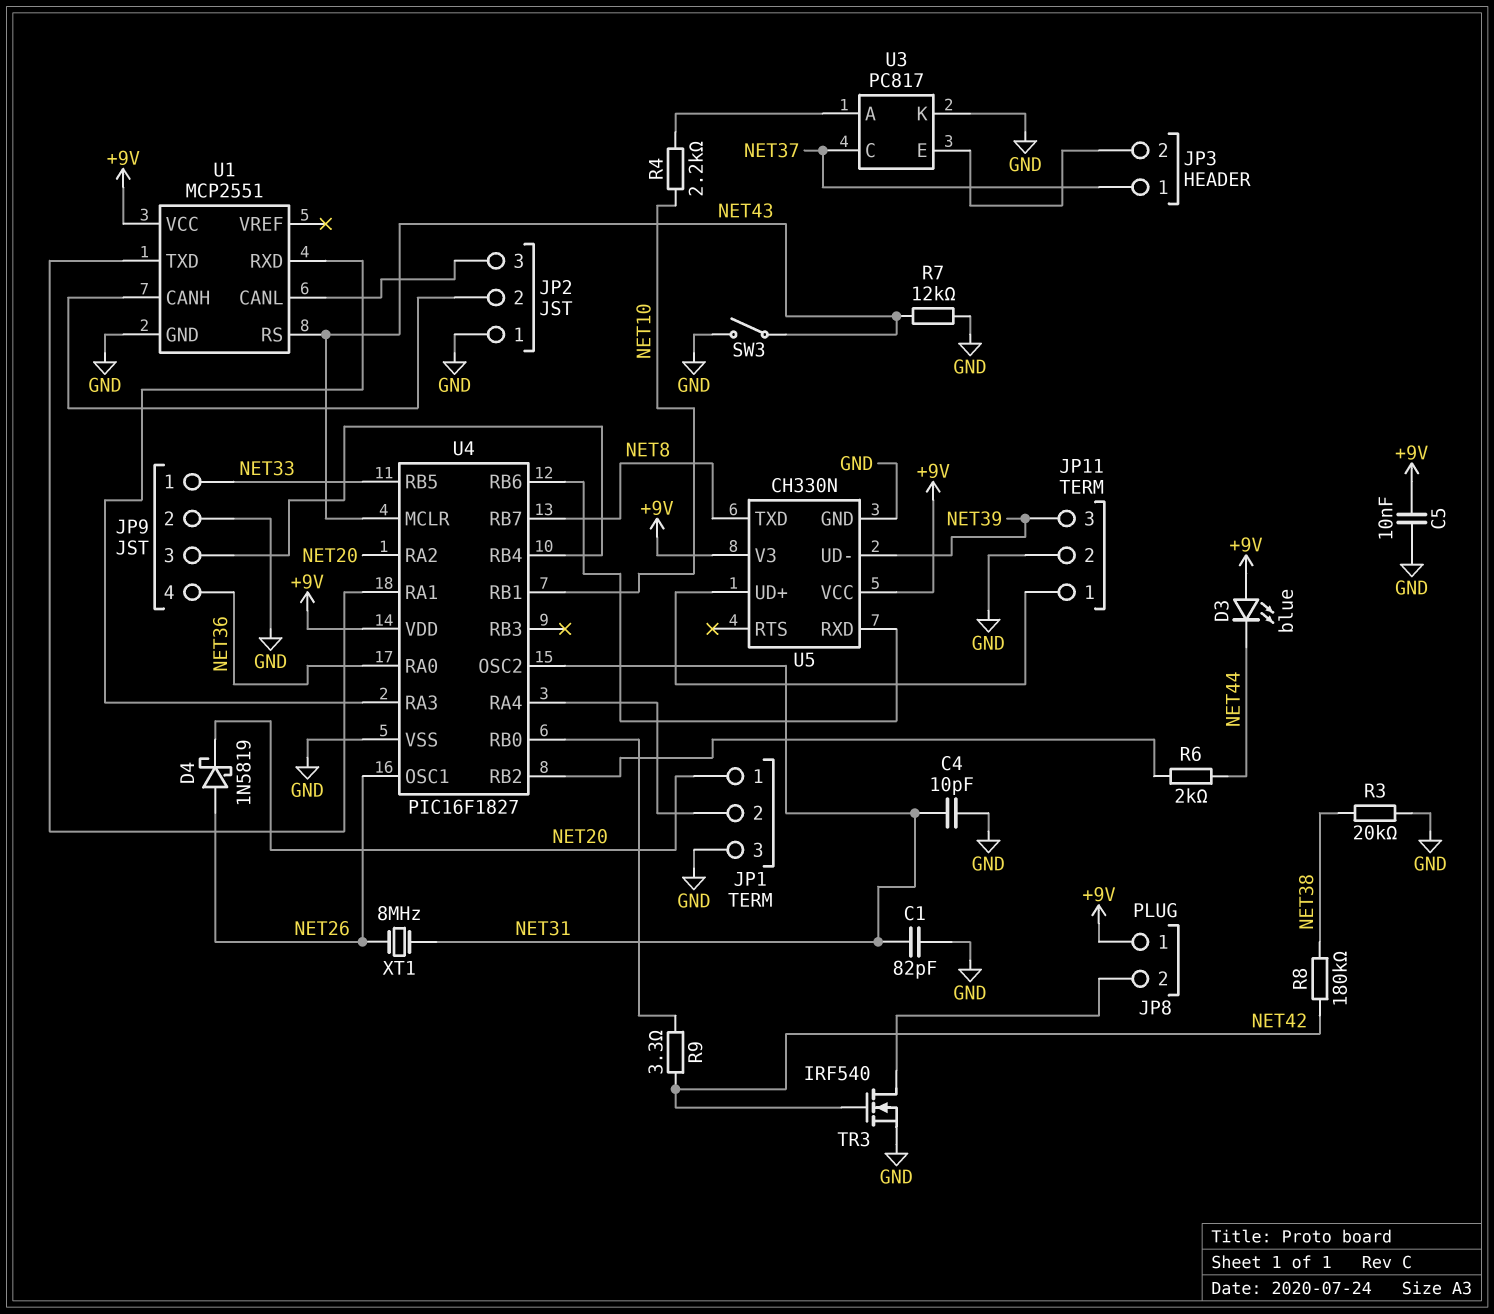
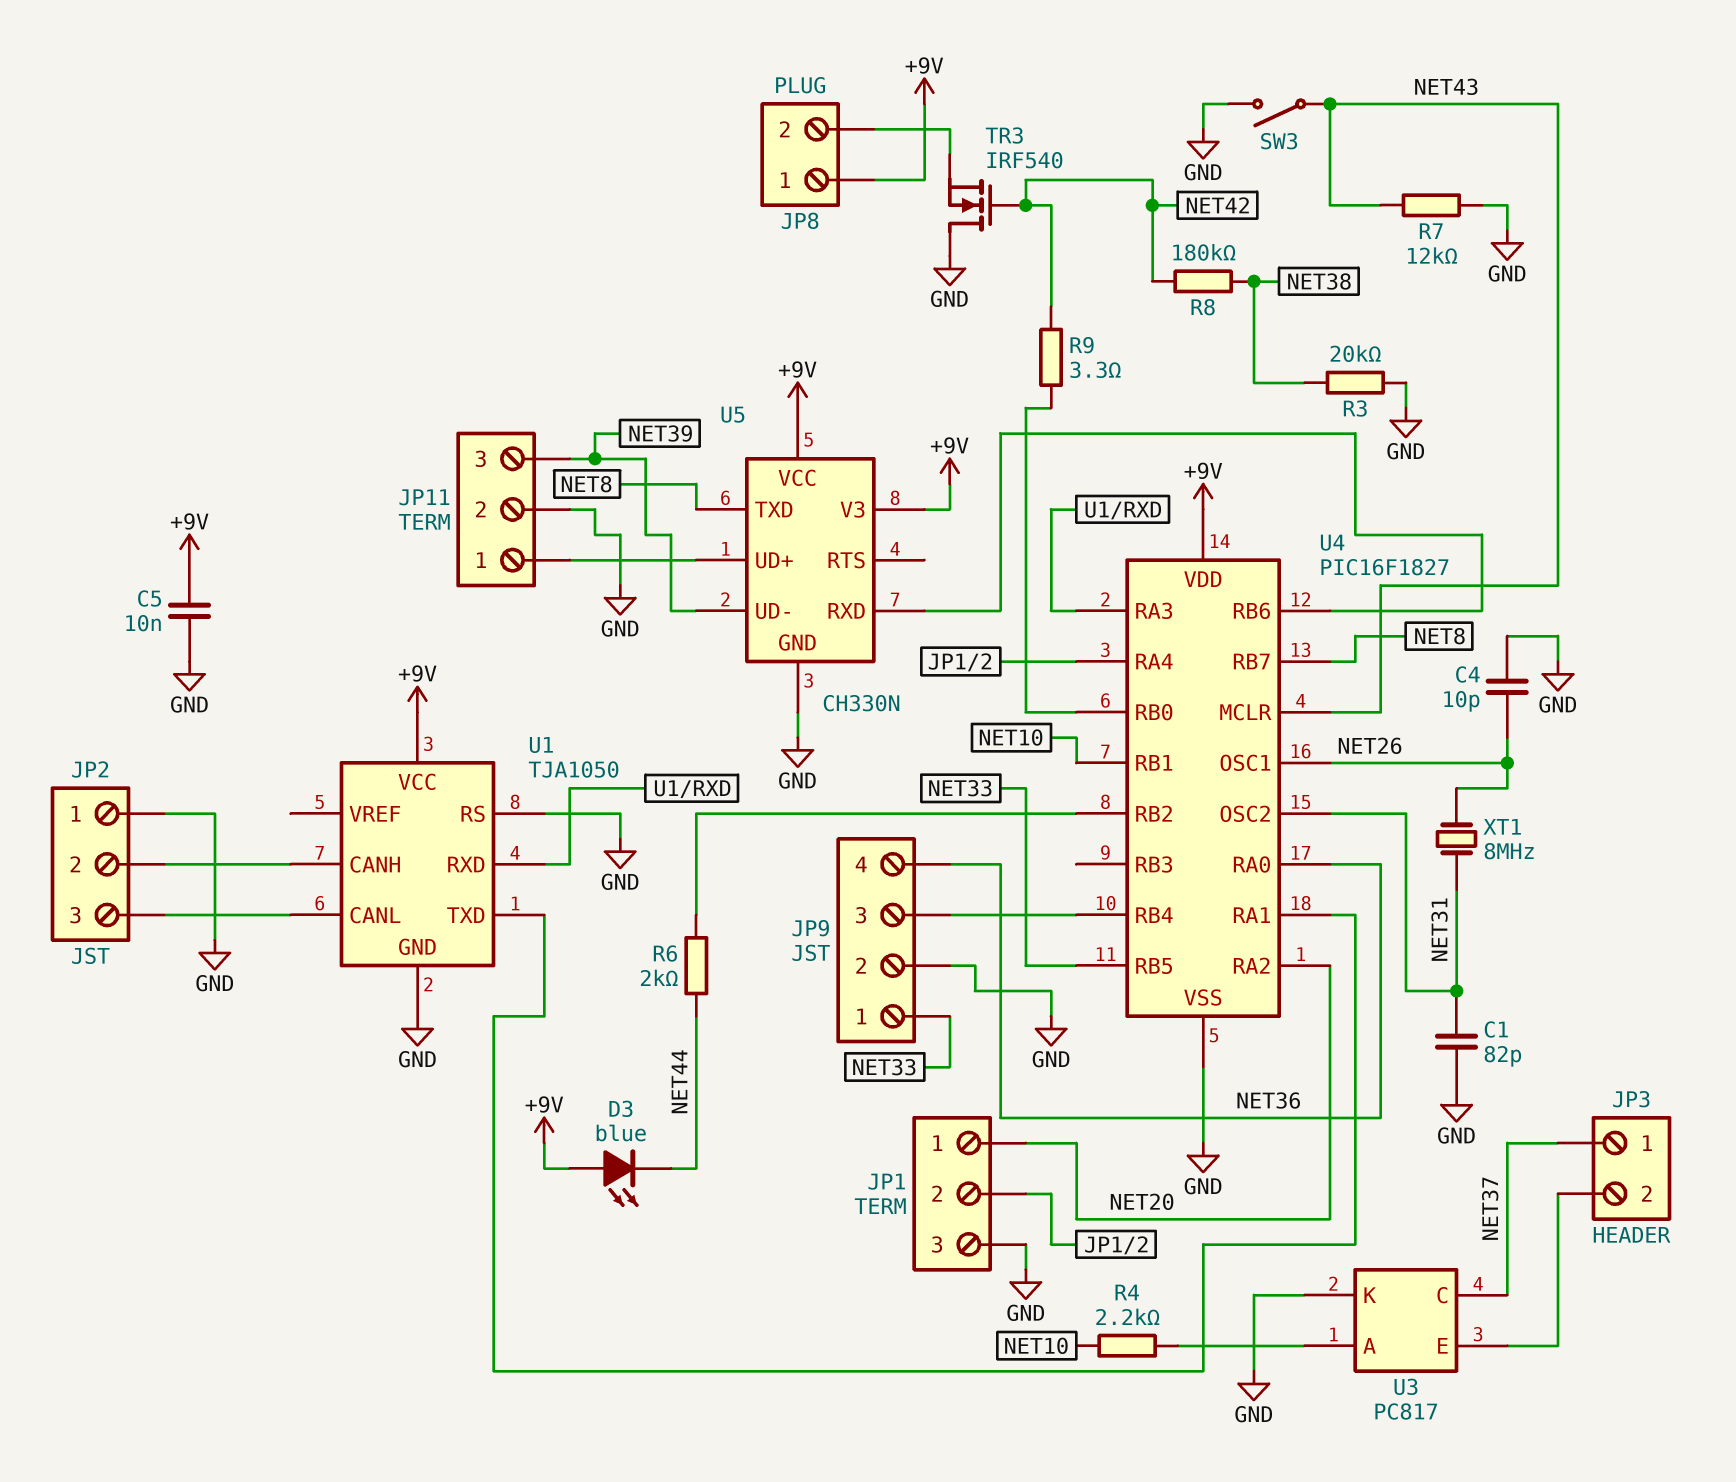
C4: 10pF (GND, NET31) -> 10pF (GND, NET26)
D4: schottky 1N5819 (A NET26, K NET20) -> none
TR3: NMOS IRF540 (G NET42, D JP8/2, S GND) -> NMOS IRF540 (G NET42, D GND, S JP8/2)
U1: MCP2551 -> TJA1050
U1 pin RS: NET43 -> GND

